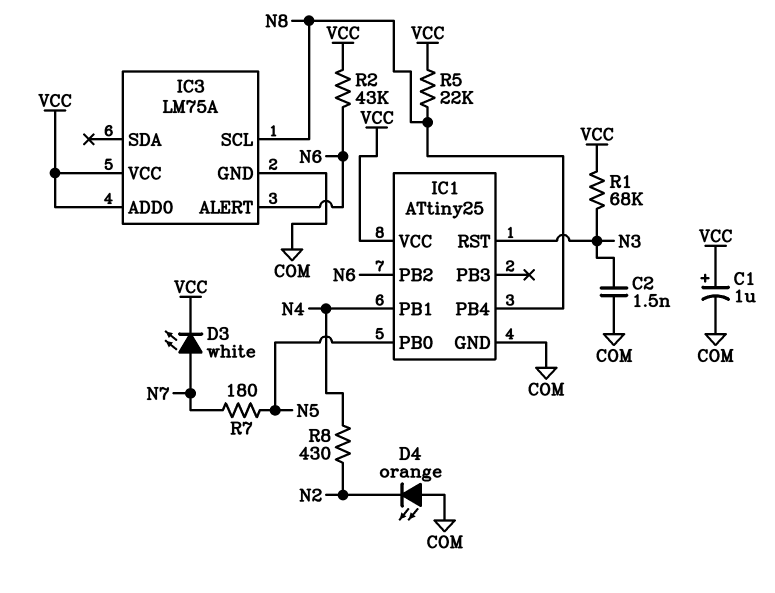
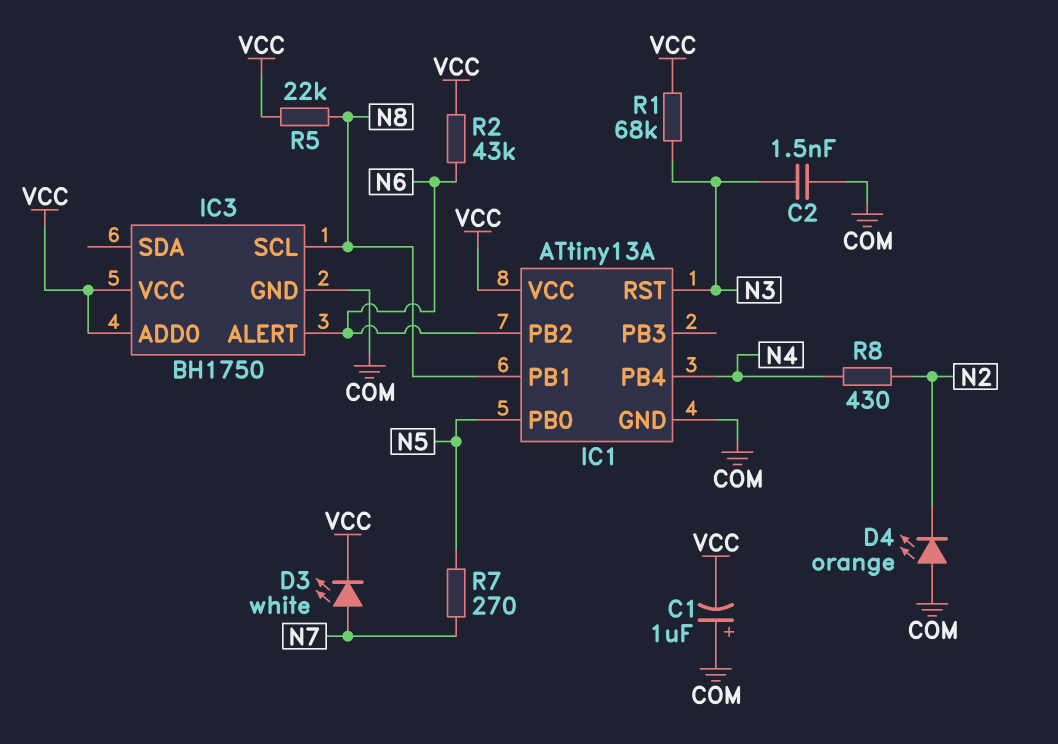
C1: 1uF (plus VCC, minus COM) -> 1uF (plus COM, minus VCC)
IC1: ATtiny25 -> ATtiny13A
IC1 pin PB1: N4 -> N8
IC1 pin PB4: N8 -> N4
IC3: LM75A -> BH1750
R7: 180 (N5, N7) -> 270 (N5, N7)

